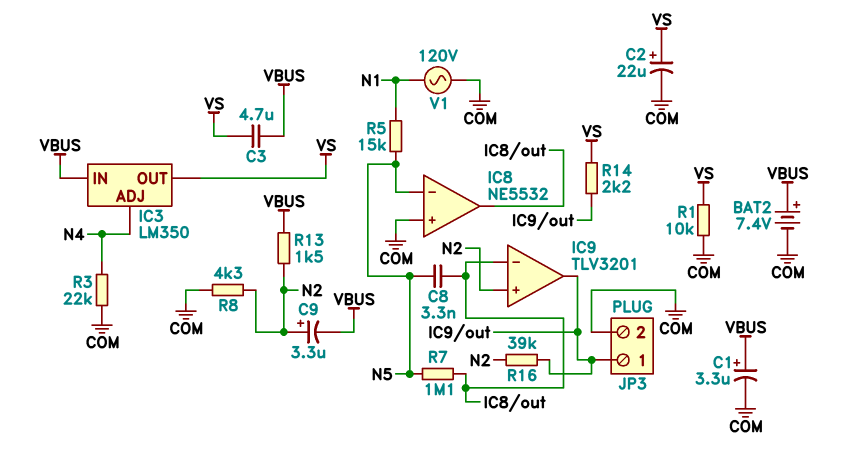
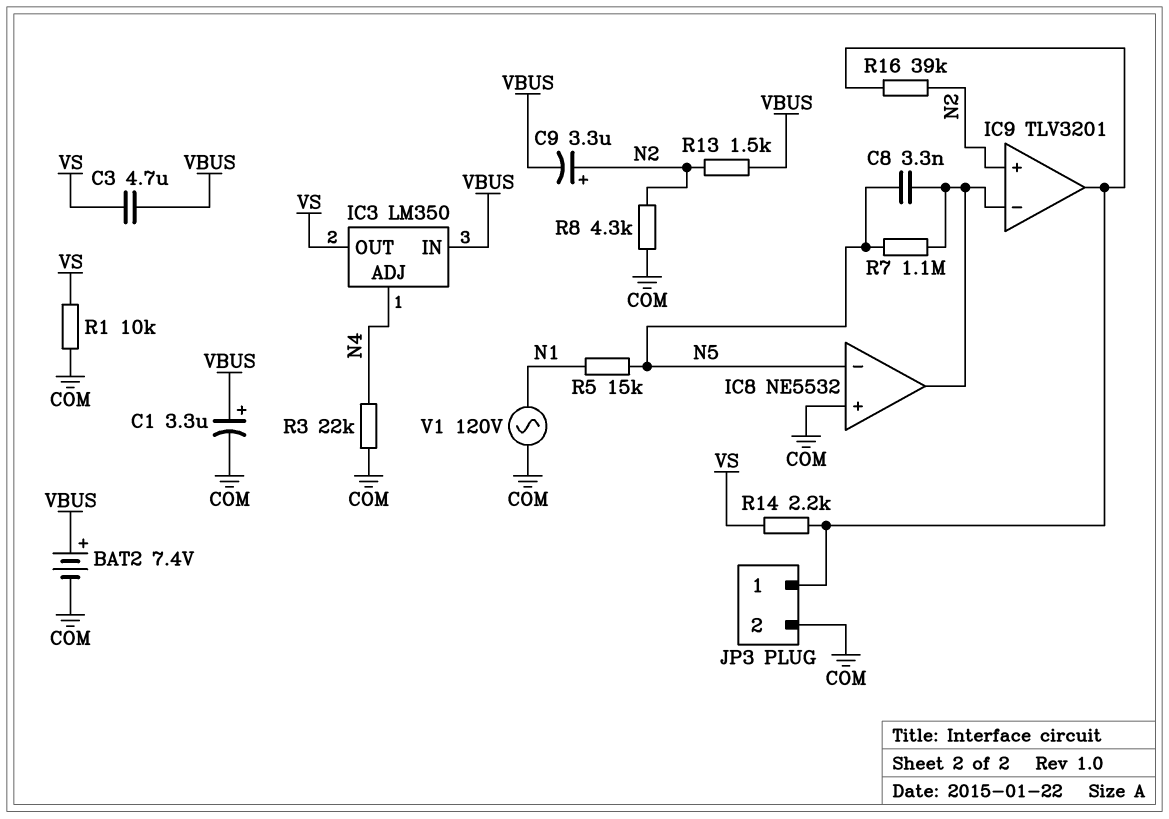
C2: 22uF (plus VS, minus COM) -> none

